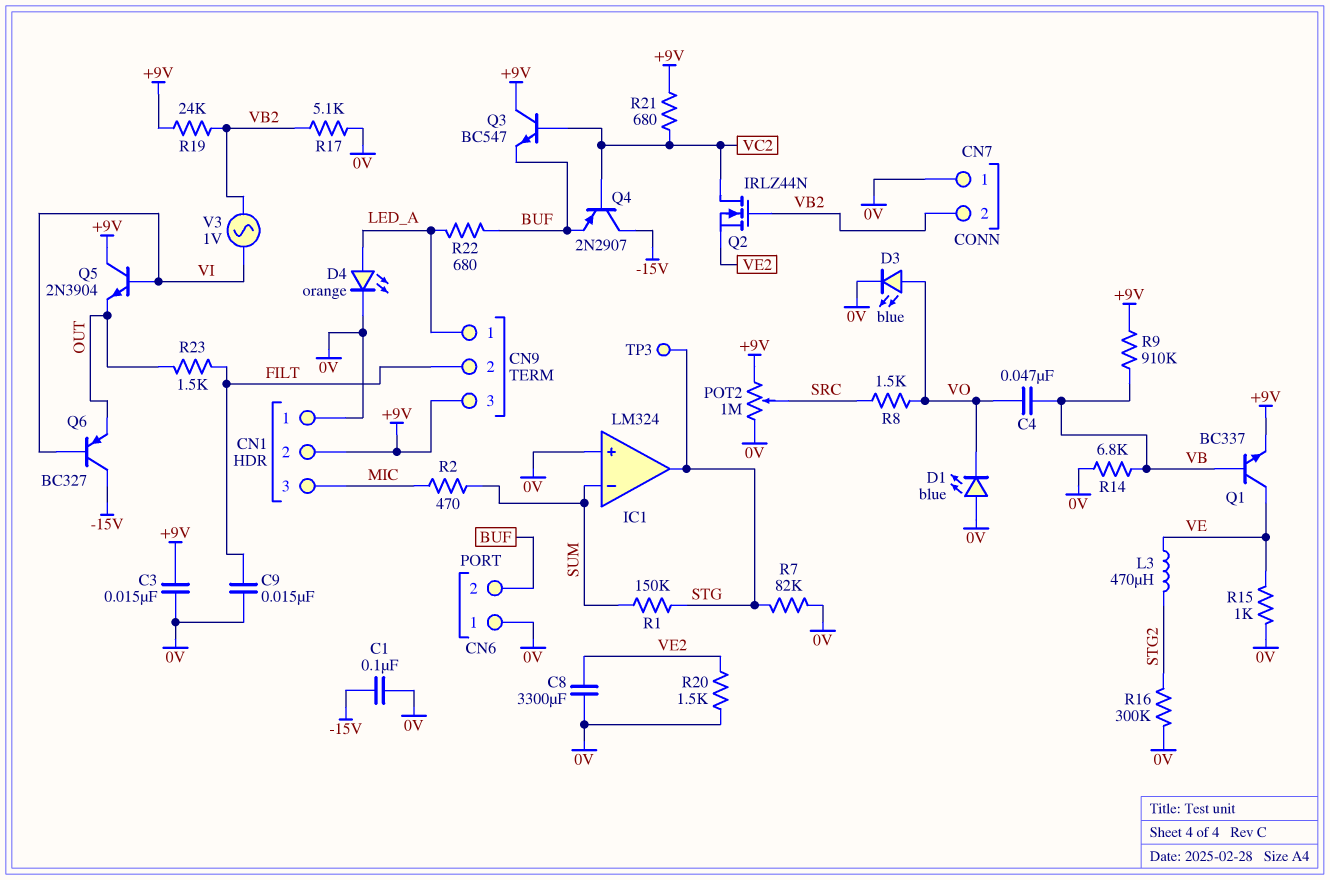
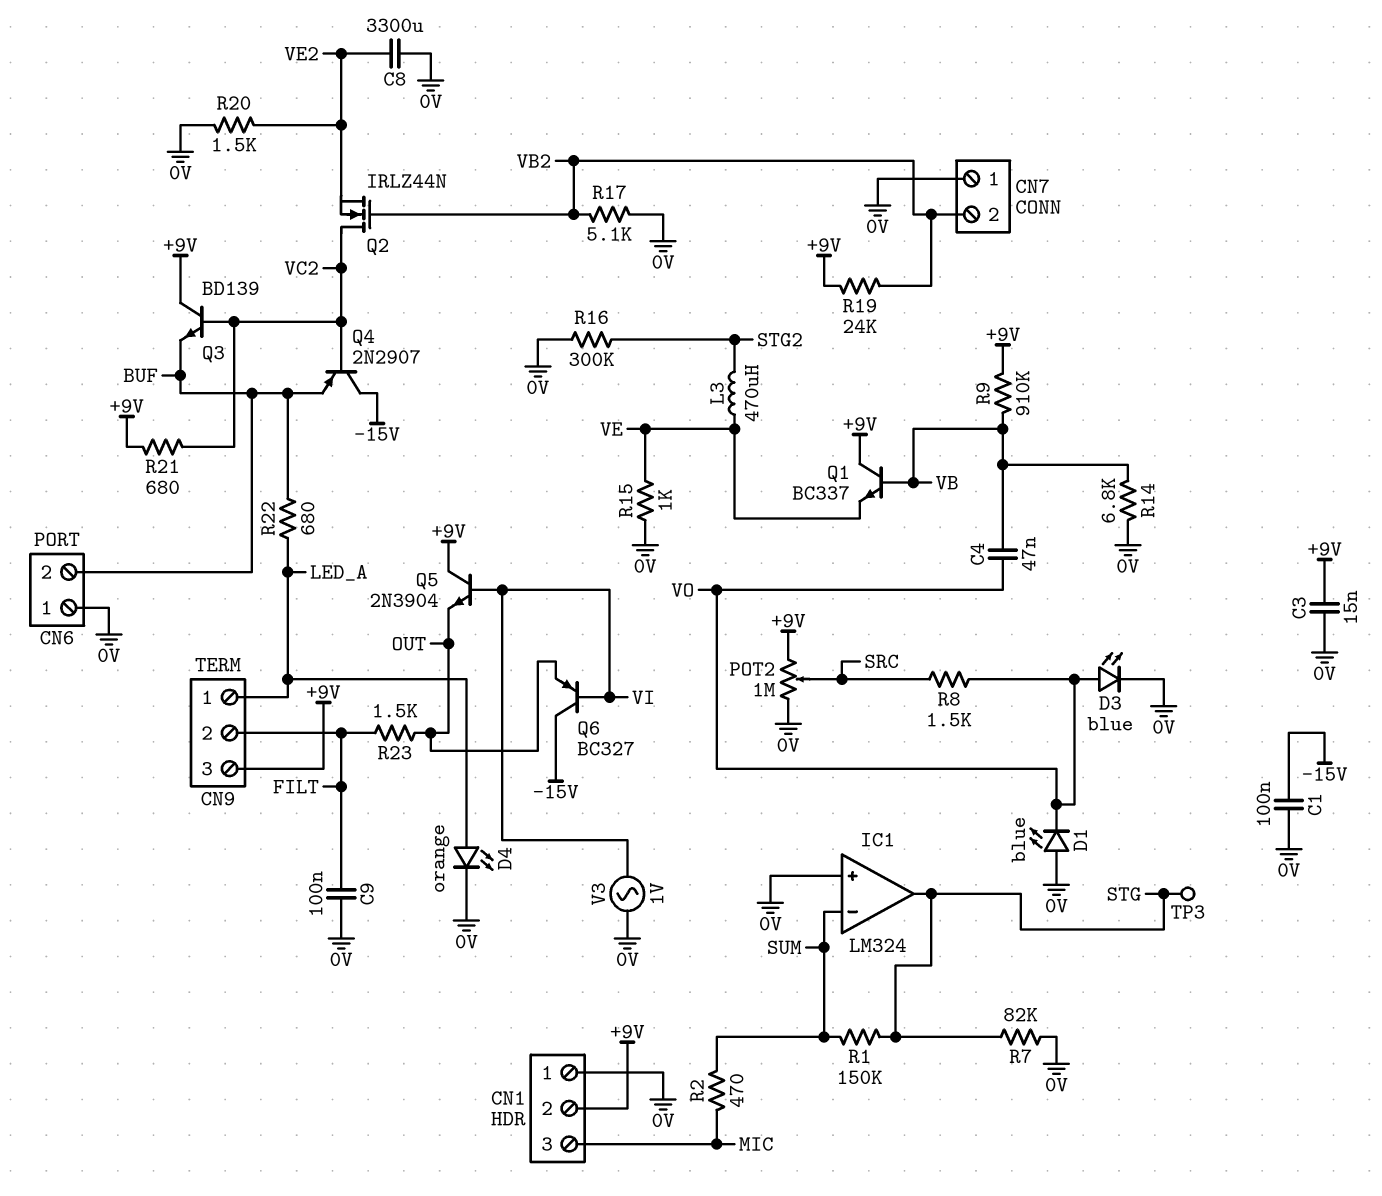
C9: 15nF (0V, FILT) -> 100nF (0V, FILT)
Q1: NPN BC337 (B VB, C VE, E +9V) -> NPN BC337 (B VB, C +9V, E VE)
Q3: NPN BC547 (B VC2, C +9V, E BUF) -> NPN BD139 (B VC2, C +9V, E BUF)
V3: AC 1V (VB2, VI) -> AC 1V (0V, VI)

